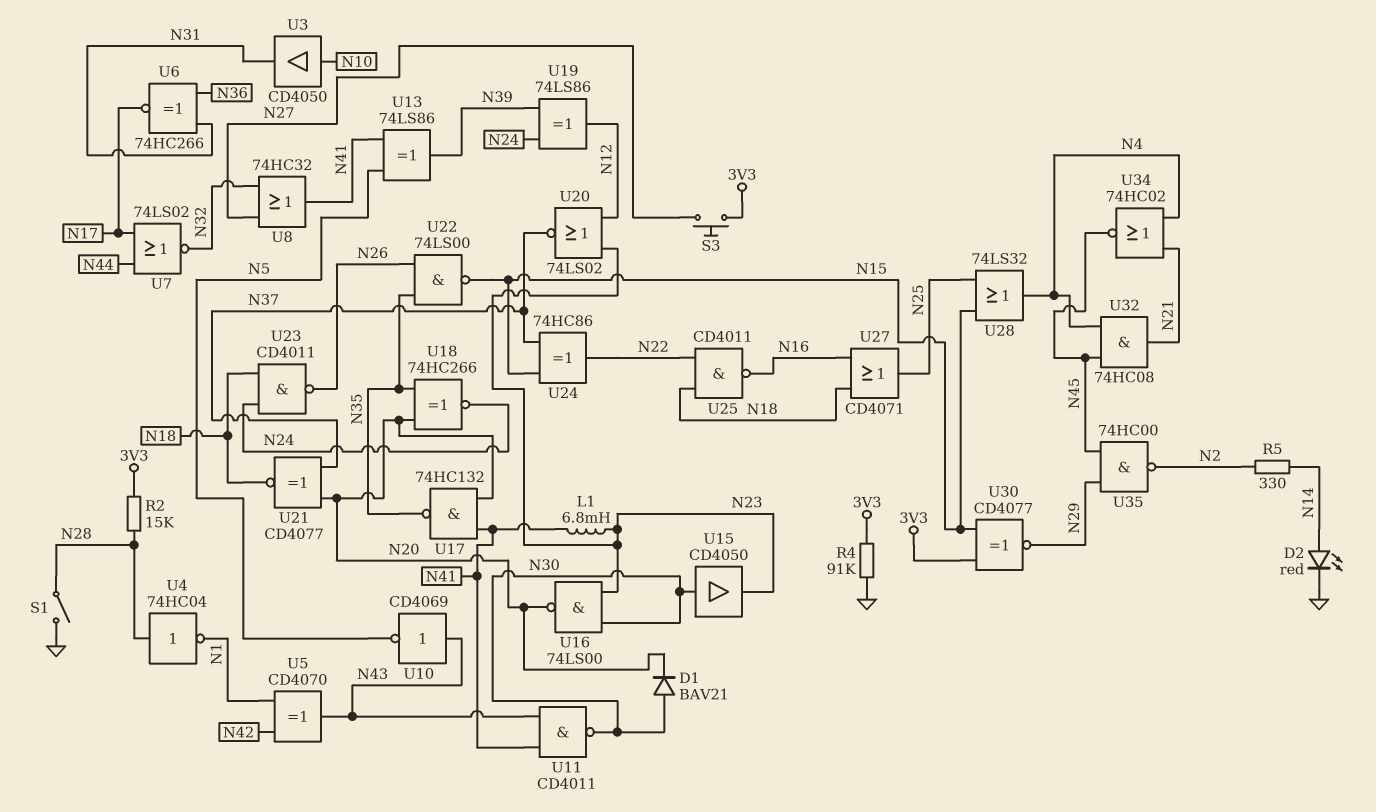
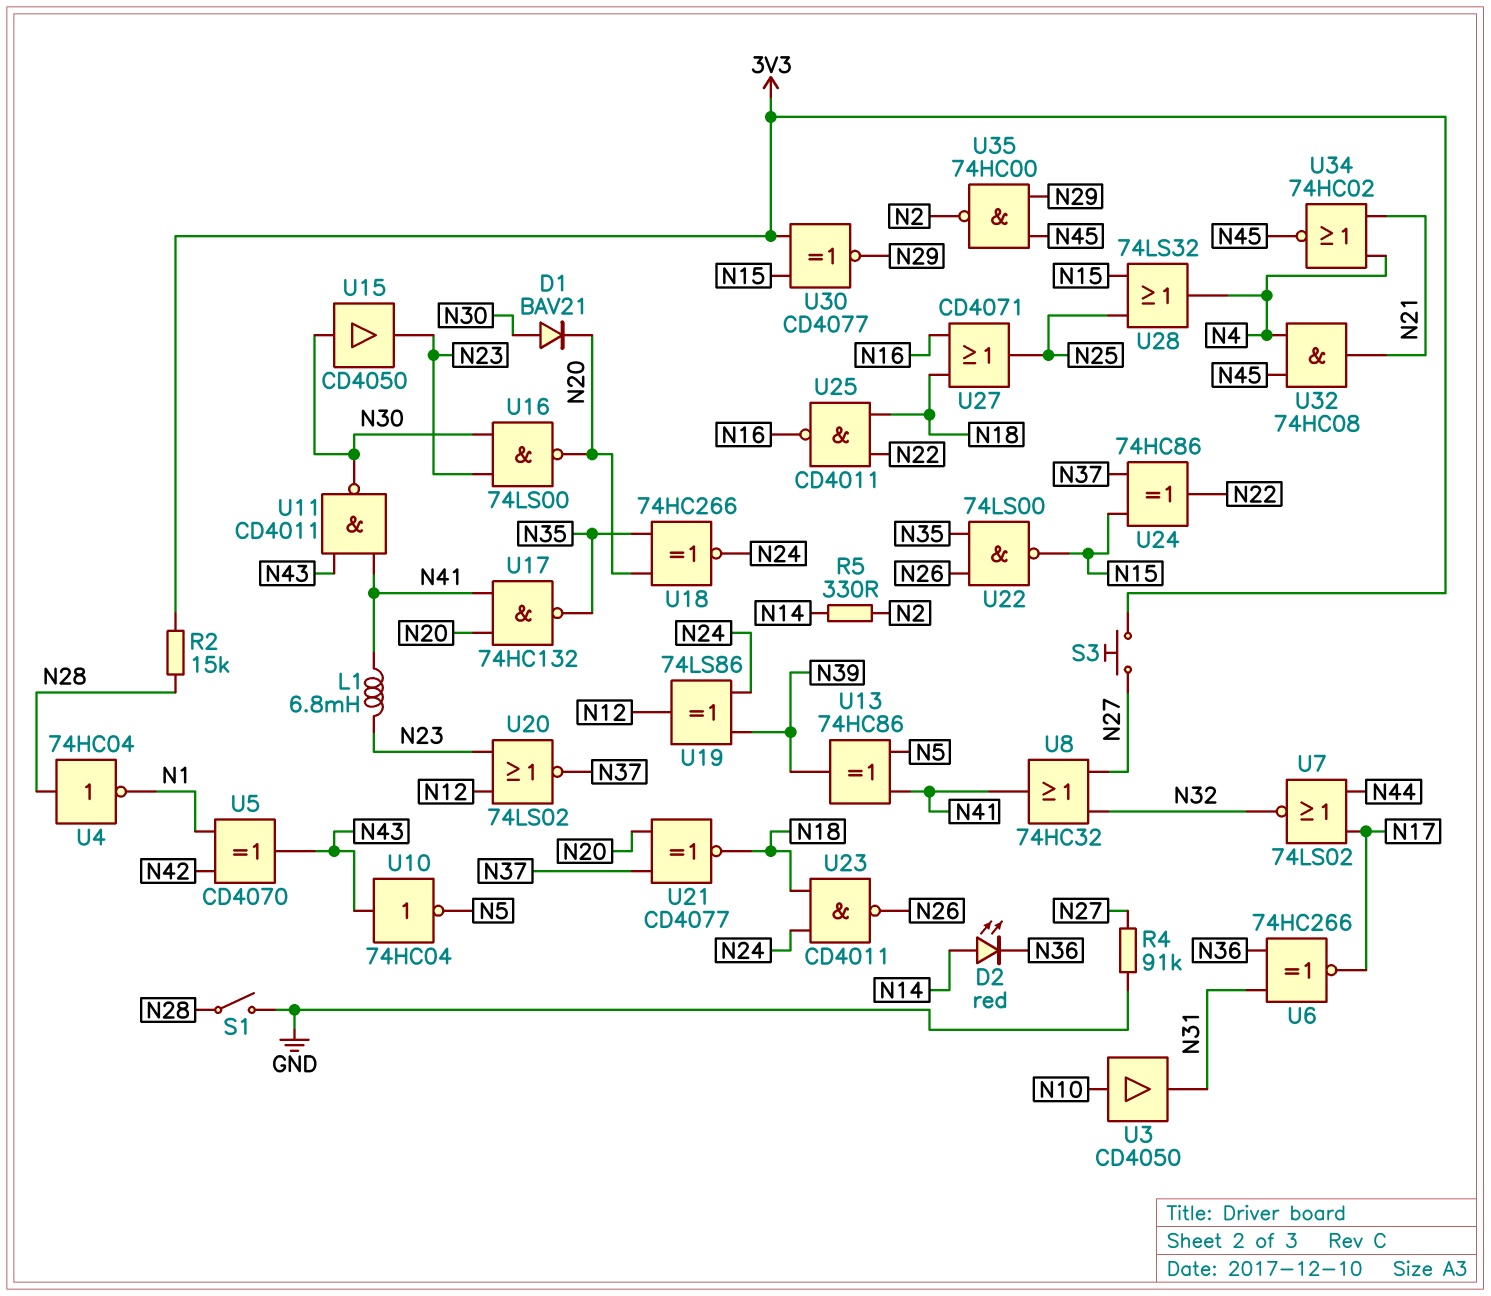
D2: LED red (A N14, K GND) -> LED red (A N14, K N36)
R4: 91k (3V3, GND) -> 91k (GND, N27)
U10: NOT CD4069 (in N43, out N5) -> NOT 74HC04 (in N43, out N5)
U13: XOR 74LS86 (in N5, in N41, out N39) -> XOR 74HC86 (in N5, in N41, out N39)

